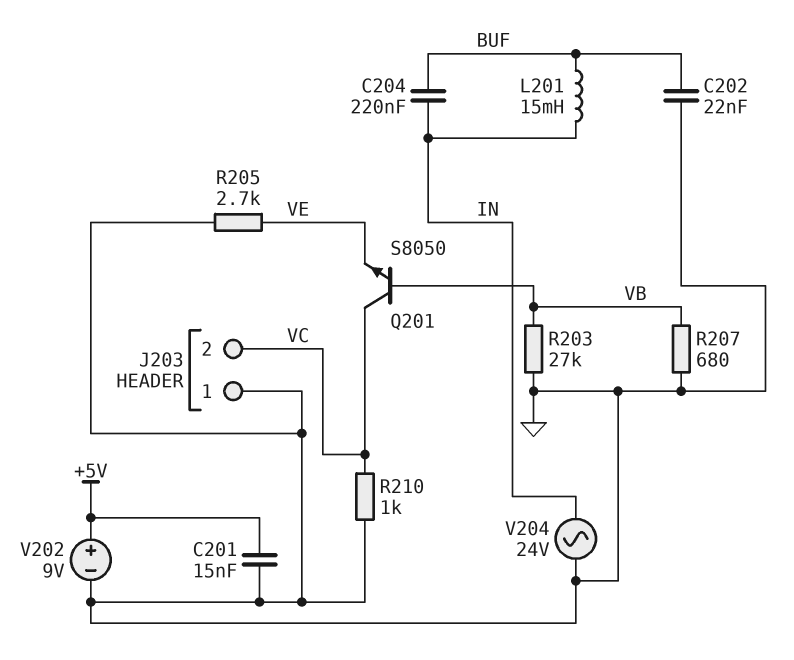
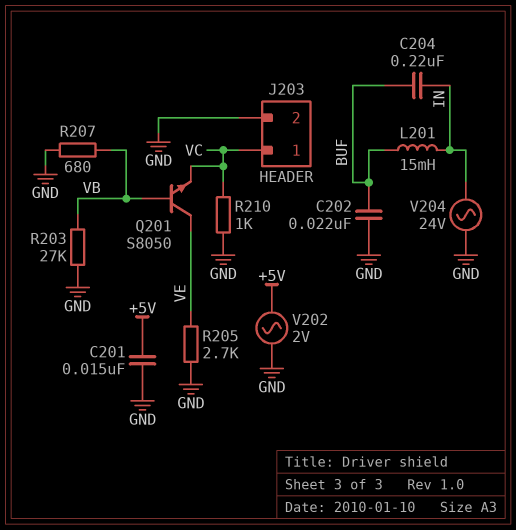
J203 pin 1: GND -> VC
J203 pin 2: VC -> GND
Q201: NPN S8050 (B VB, C VC, E VE) -> NPN S8050 (B VB, C VE, E VC)
V202: 9V (plus +5V, minus GND) -> AC 2V (+5V, GND)

